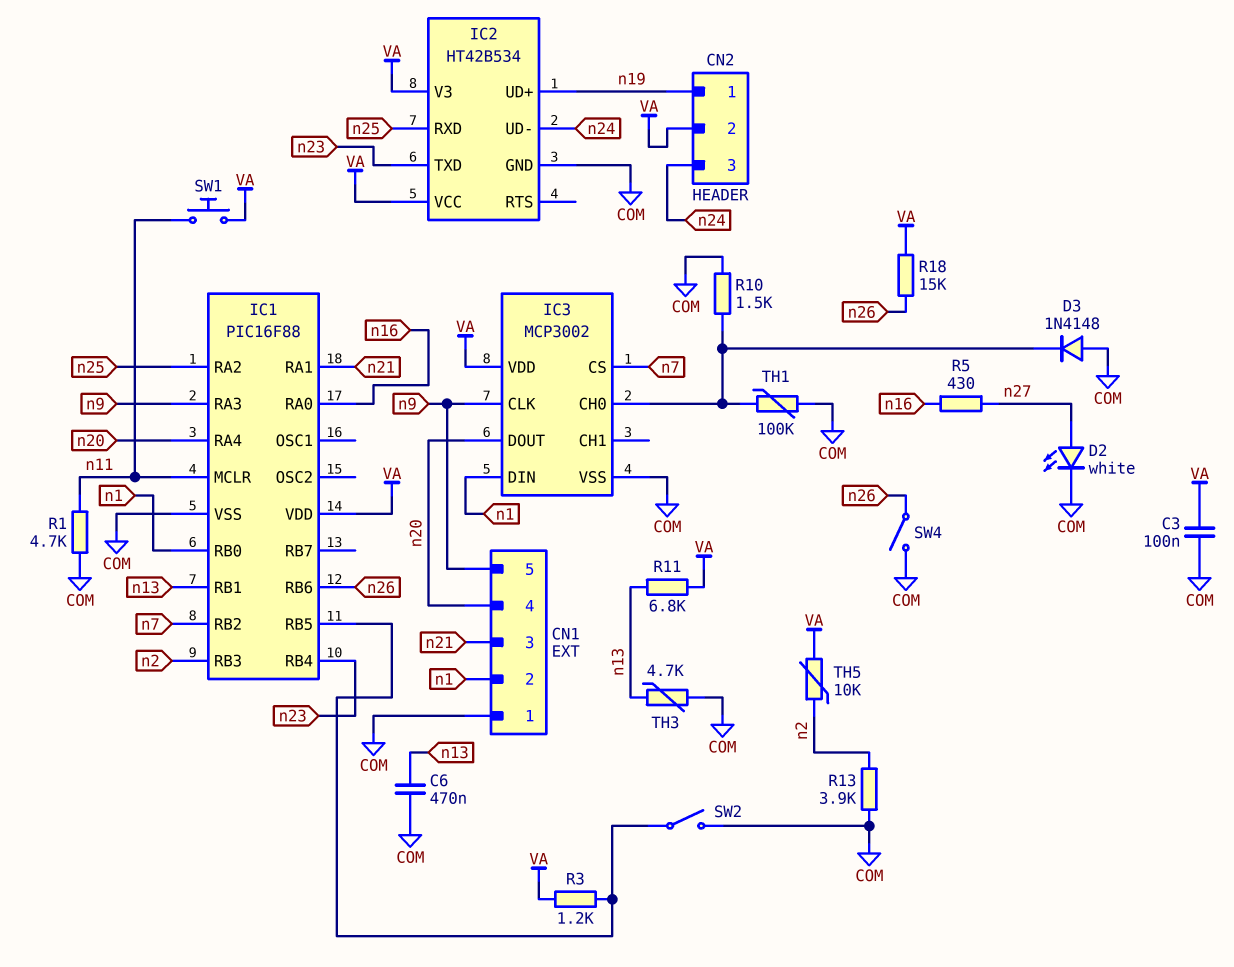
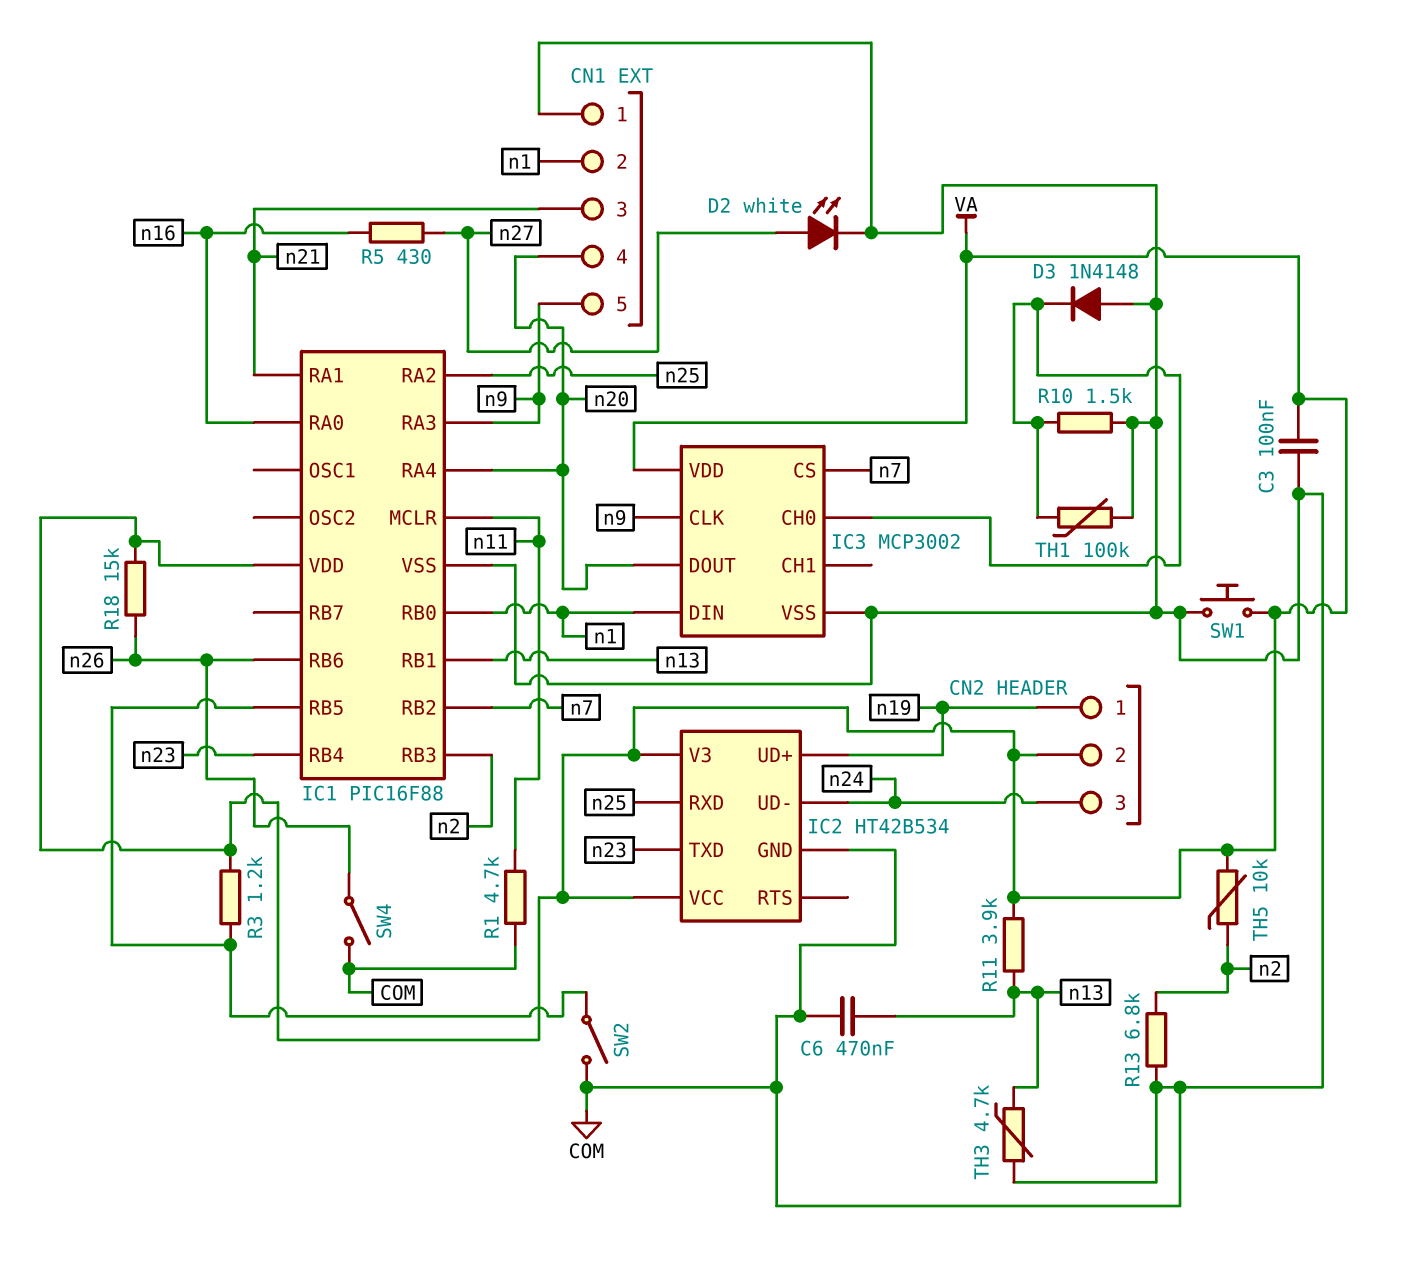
R11: 6.8k (VA, n13) -> 3.9k (VA, n13)
R13: 3.9k (COM, n2) -> 6.8k (COM, n2)
SW1: button (VA, n11) -> button (COM, VA)

